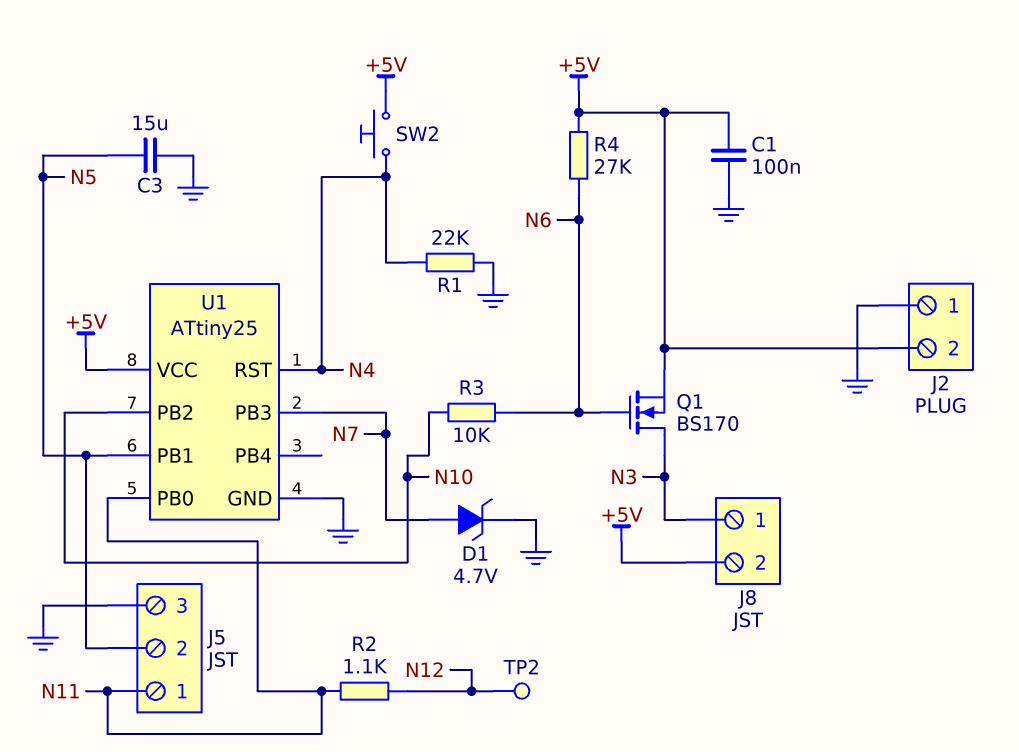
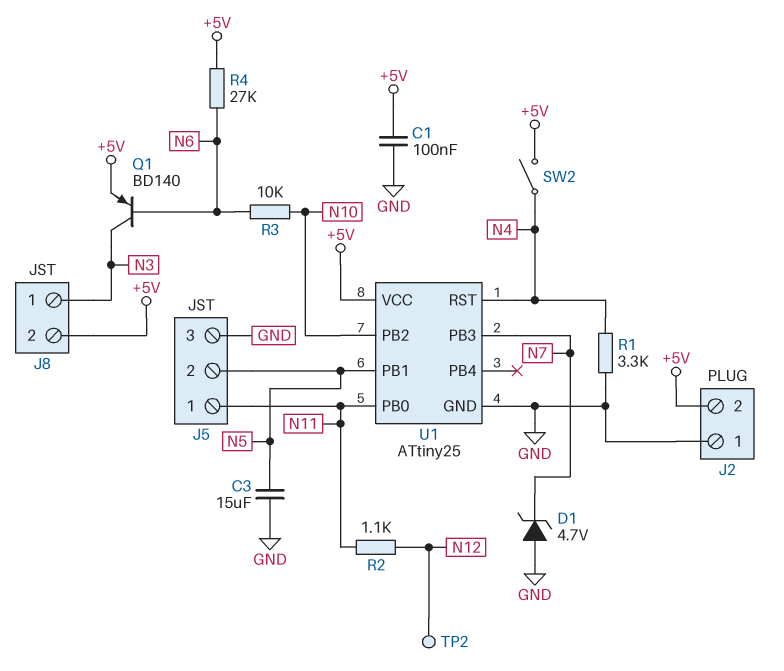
D1: zener 4.7V (A N7, K GND) -> zener 4.7V (A GND, K N7)
Q1: NMOS BS170 (G N6, D N3, S +5V) -> PNP BD140 (B N6, C N3, E +5V)
R1: 22k (GND, N4) -> 3.3k (GND, N4)
SW2: button (+5V, N4) -> switch (+5V, N4)

